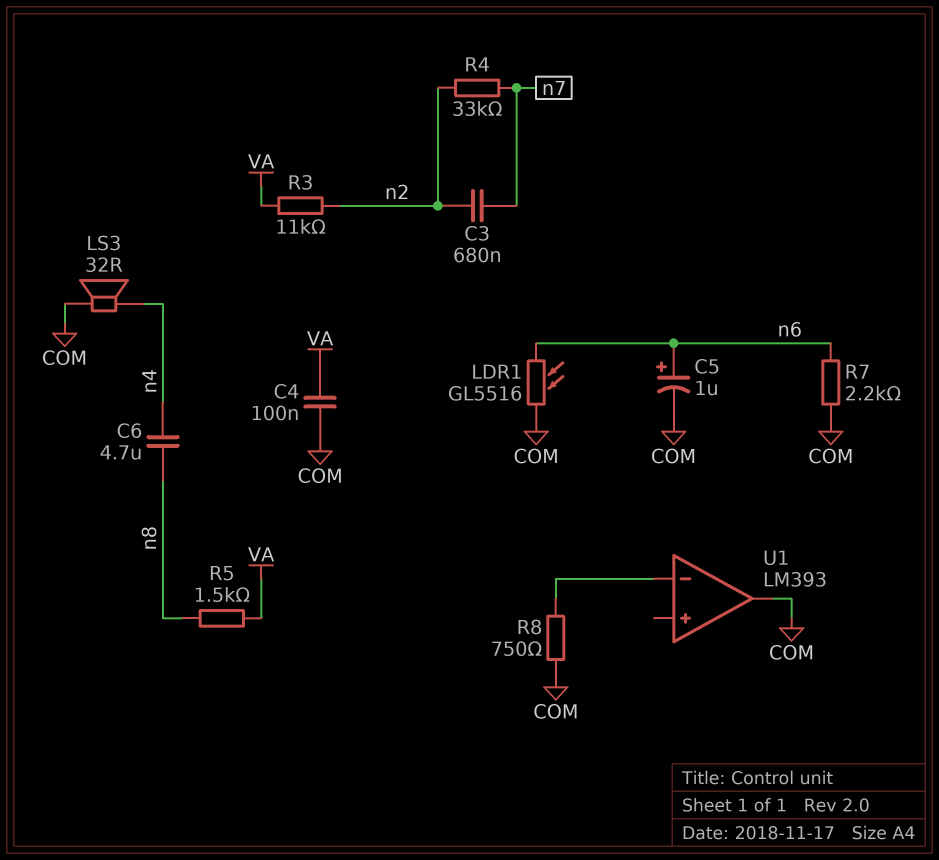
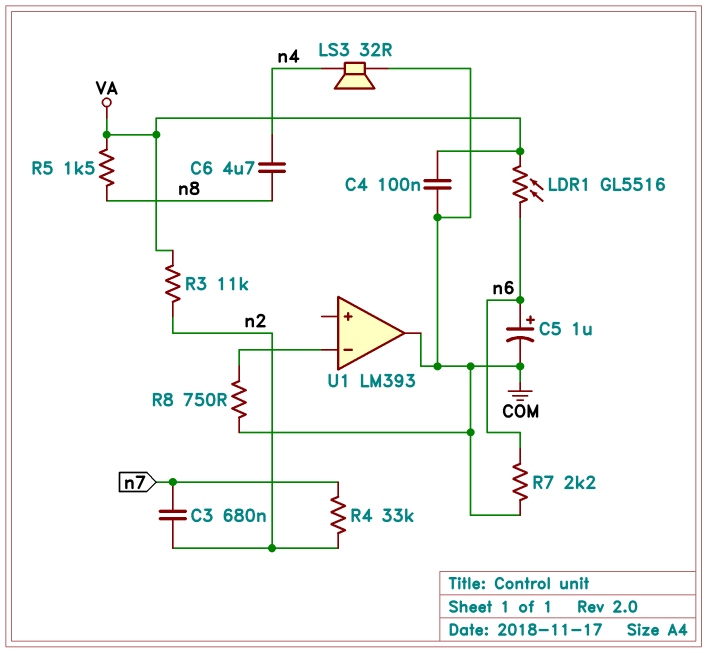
LDR1: GL5516 (COM, n6) -> GL5516 (VA, n6)

